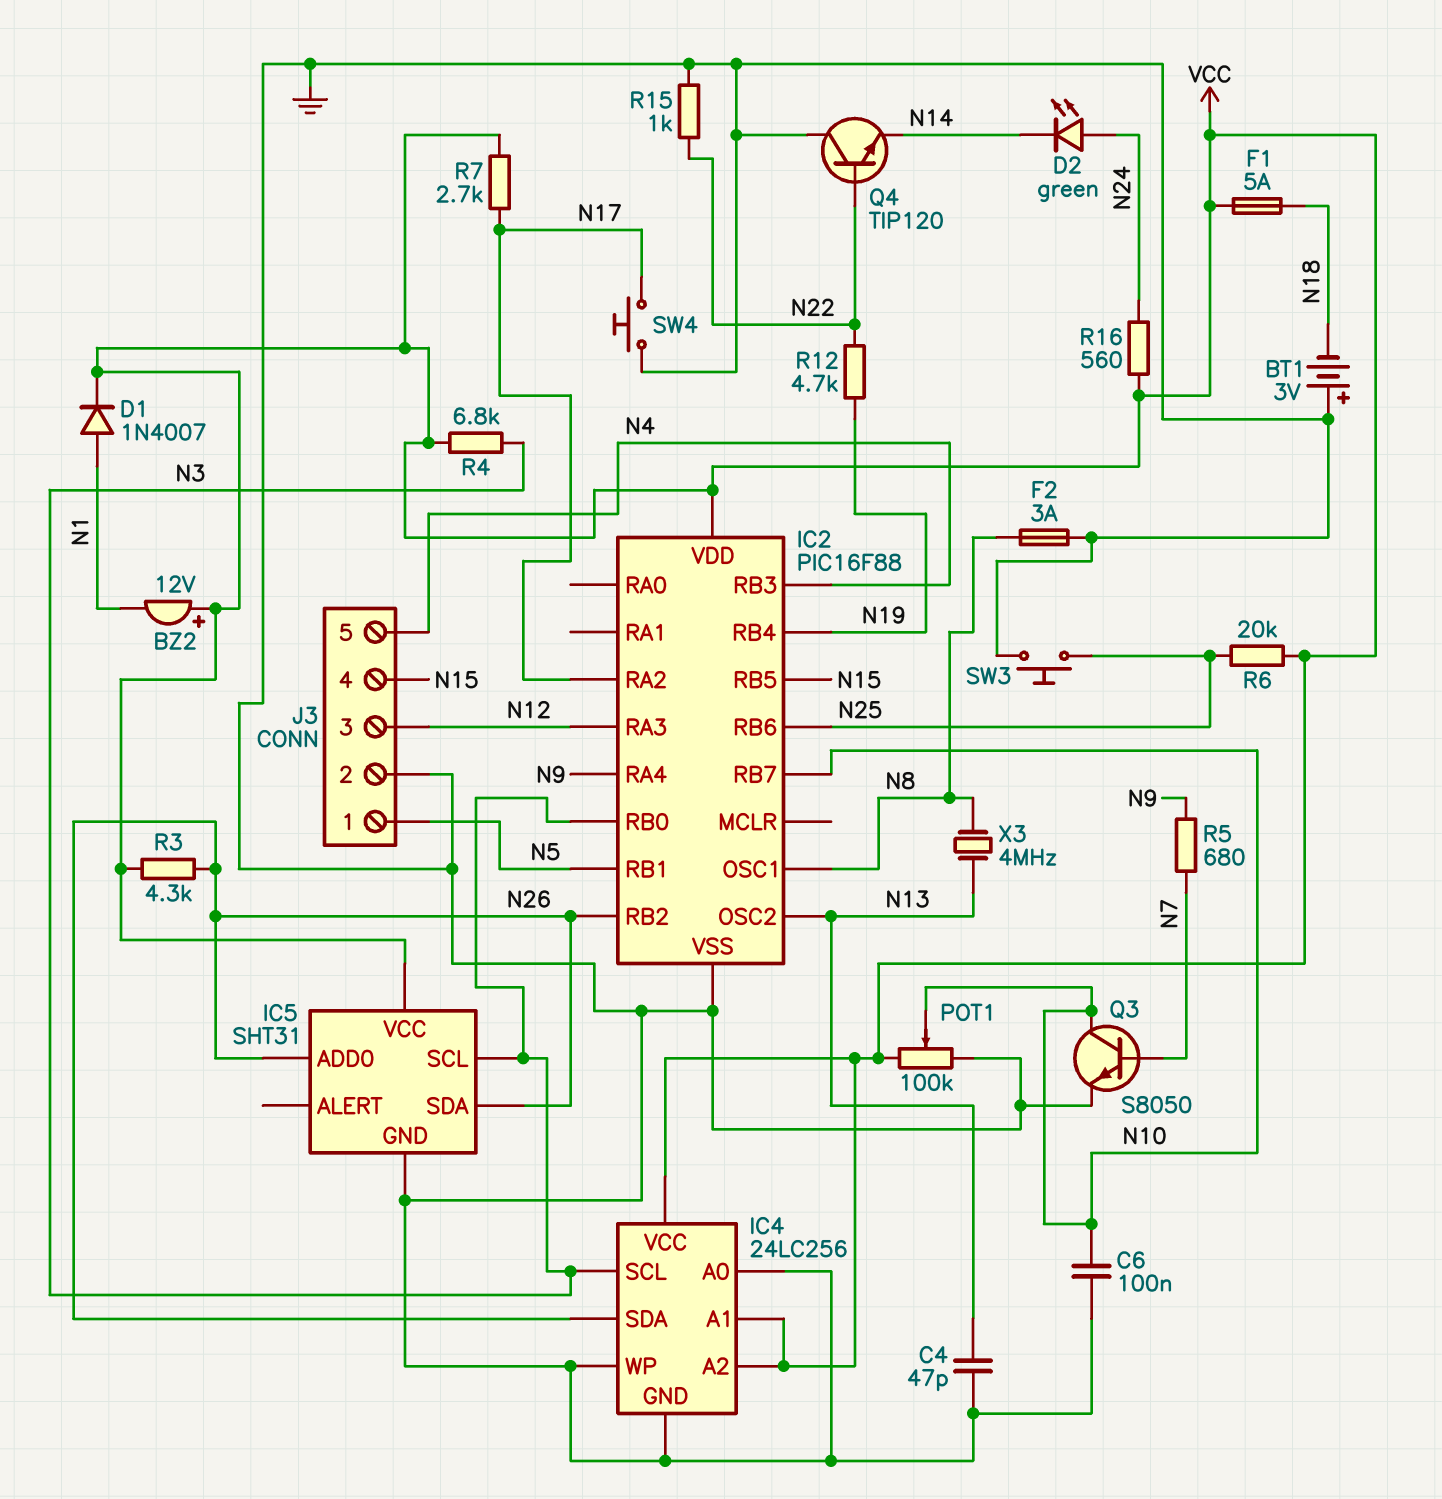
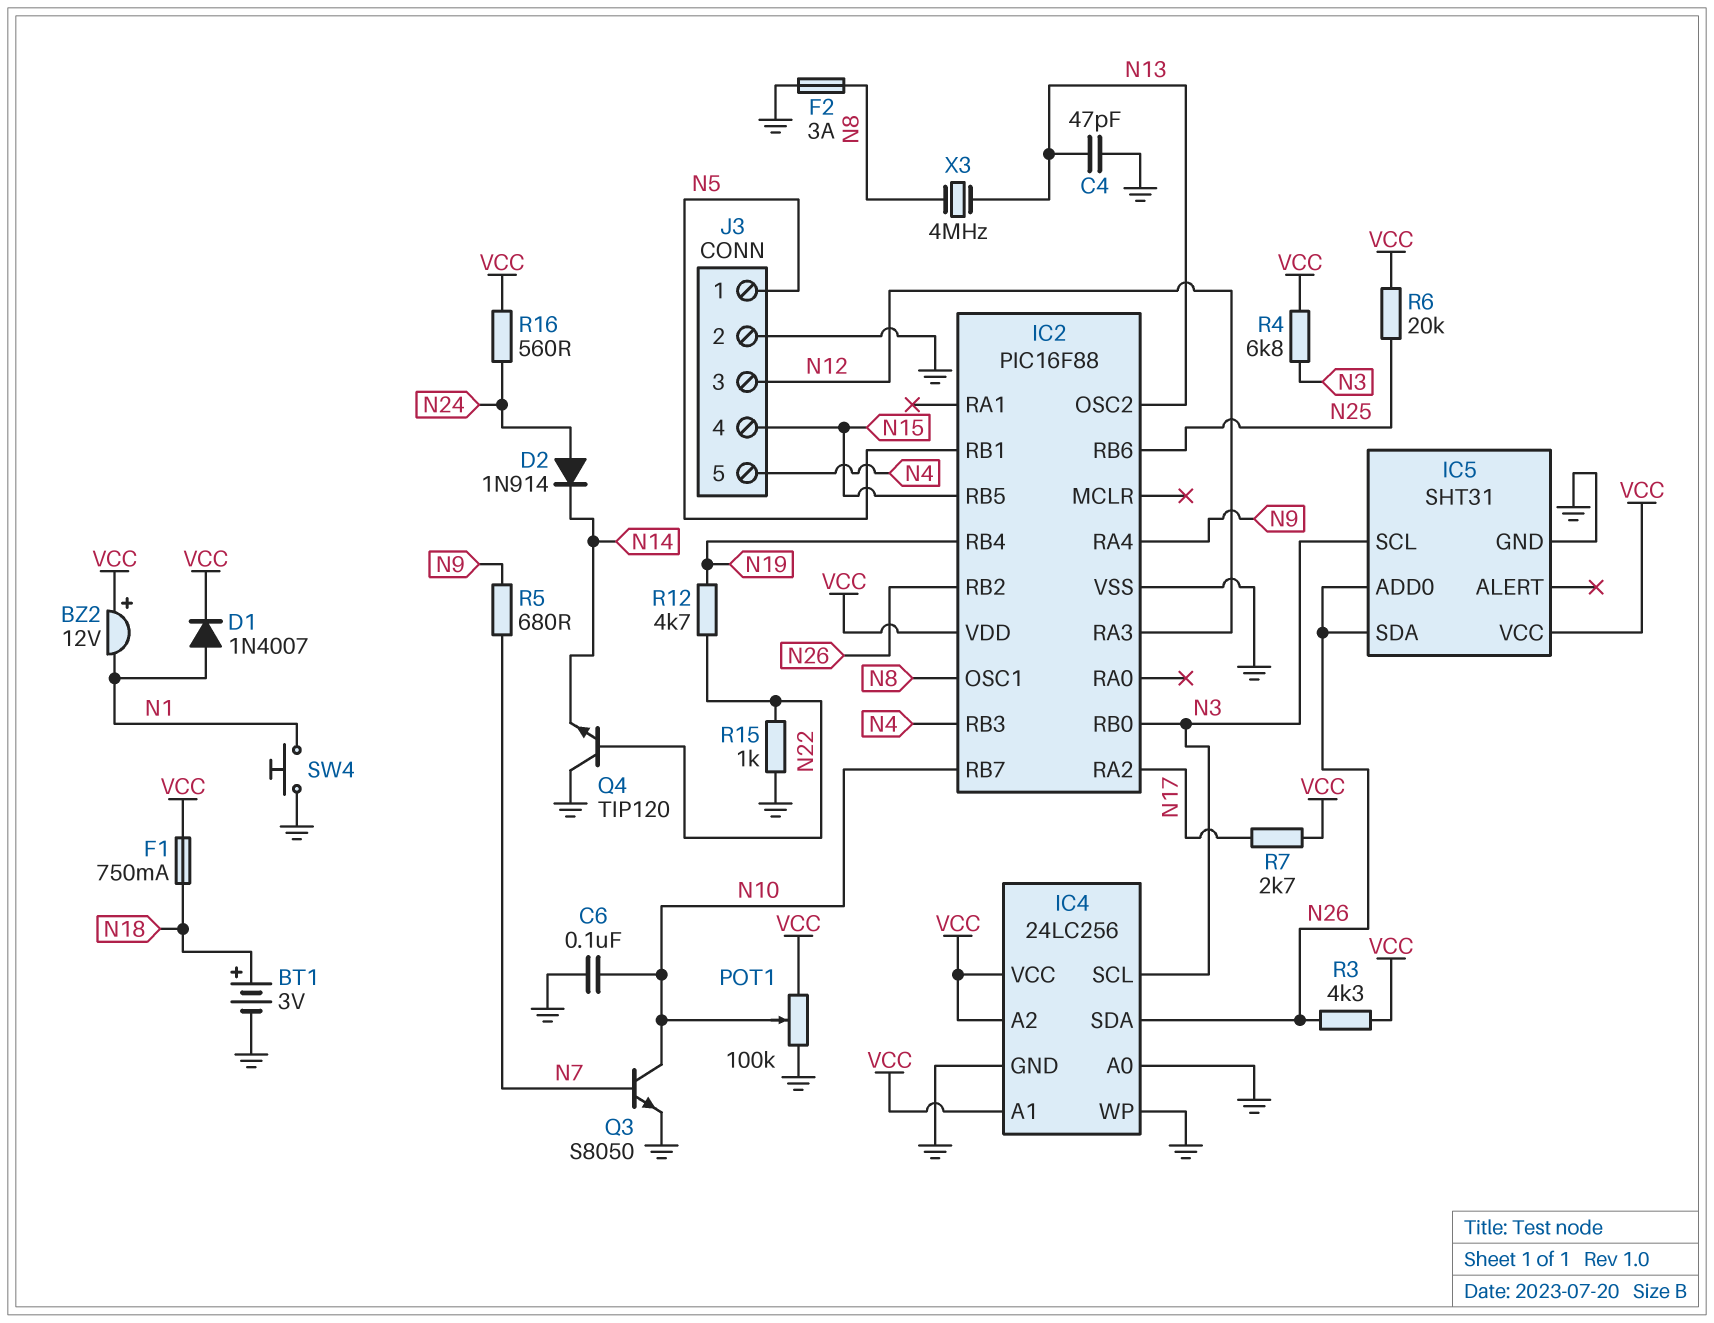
BT1: 3V (plus GND, minus N18) -> 3V (plus N18, minus GND)
D2: LED green (A N24, K N14) -> diode 1N914 (A N24, K N14)
F1: 5A (N18, VCC) -> 750mA (N18, VCC)
SW3: button (GND, N25) -> none
SW4: button (GND, N17) -> button (GND, N1)

